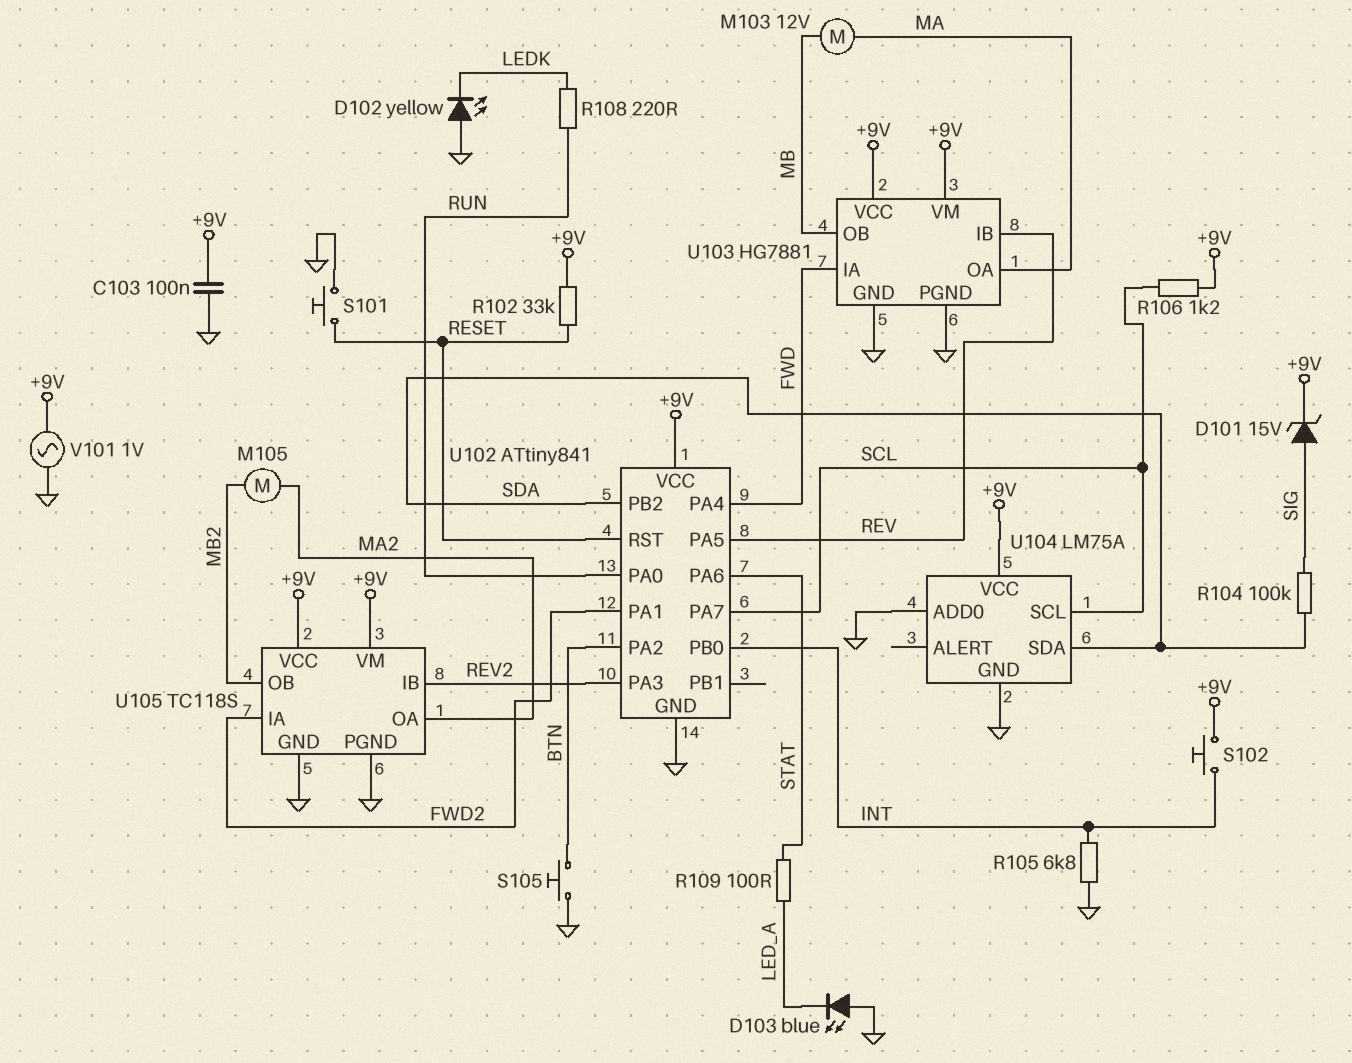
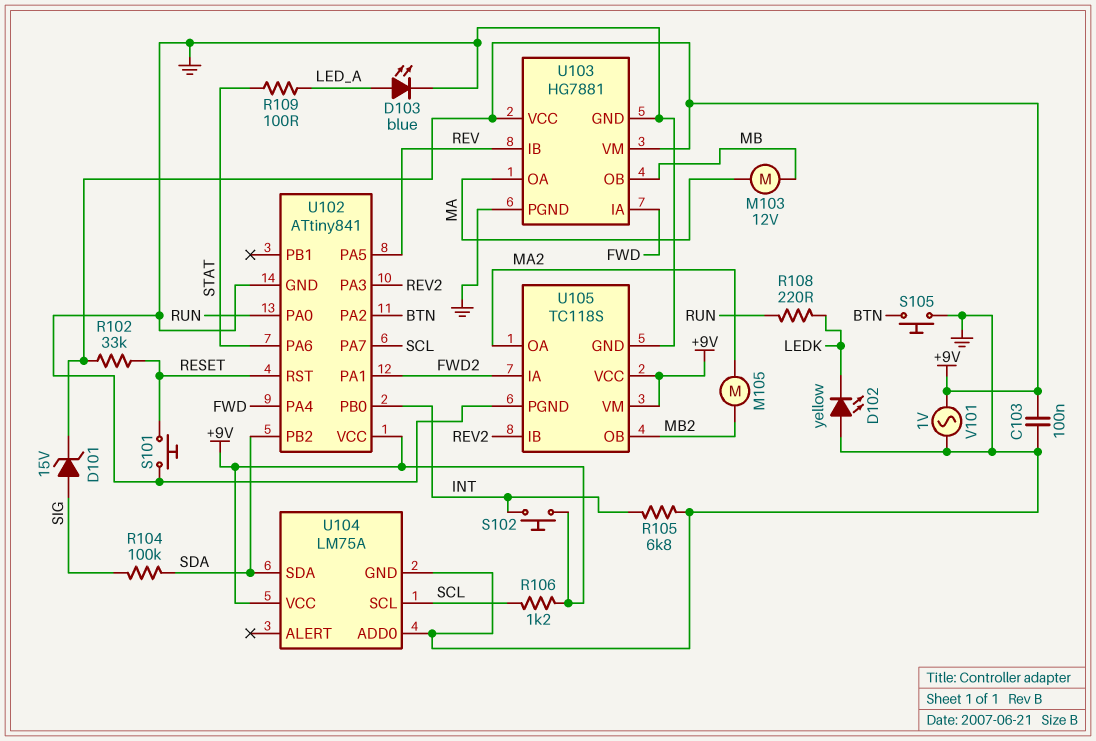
D103: LED blue (A GND, K LED_A) -> LED blue (A LED_A, K GND)

